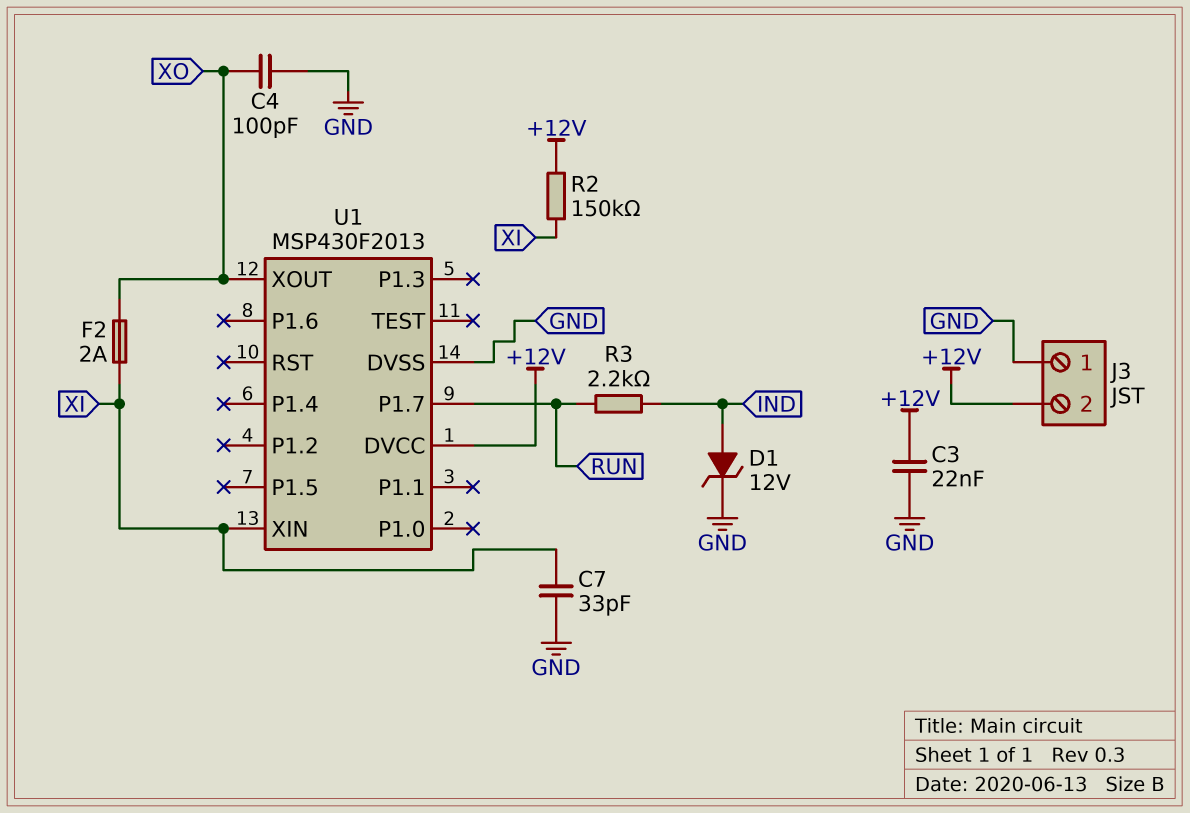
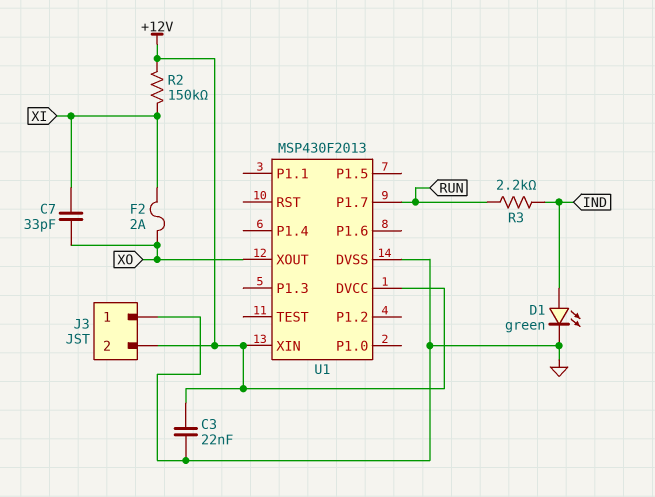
C4: 100pF (GND, XO) -> none
C7: 33pF (GND, XI) -> 33pF (XI, XO)
D1: zener 12V (A IND, K GND) -> LED green (A IND, K GND)
U1 pin XIN: XI -> +12V

